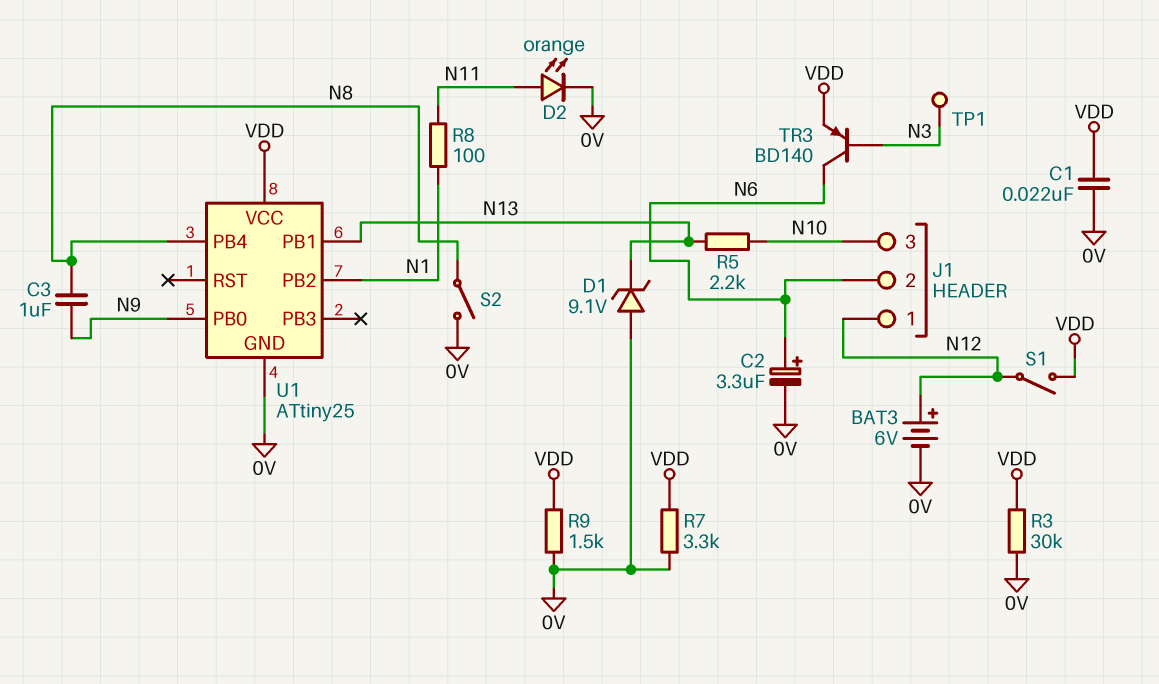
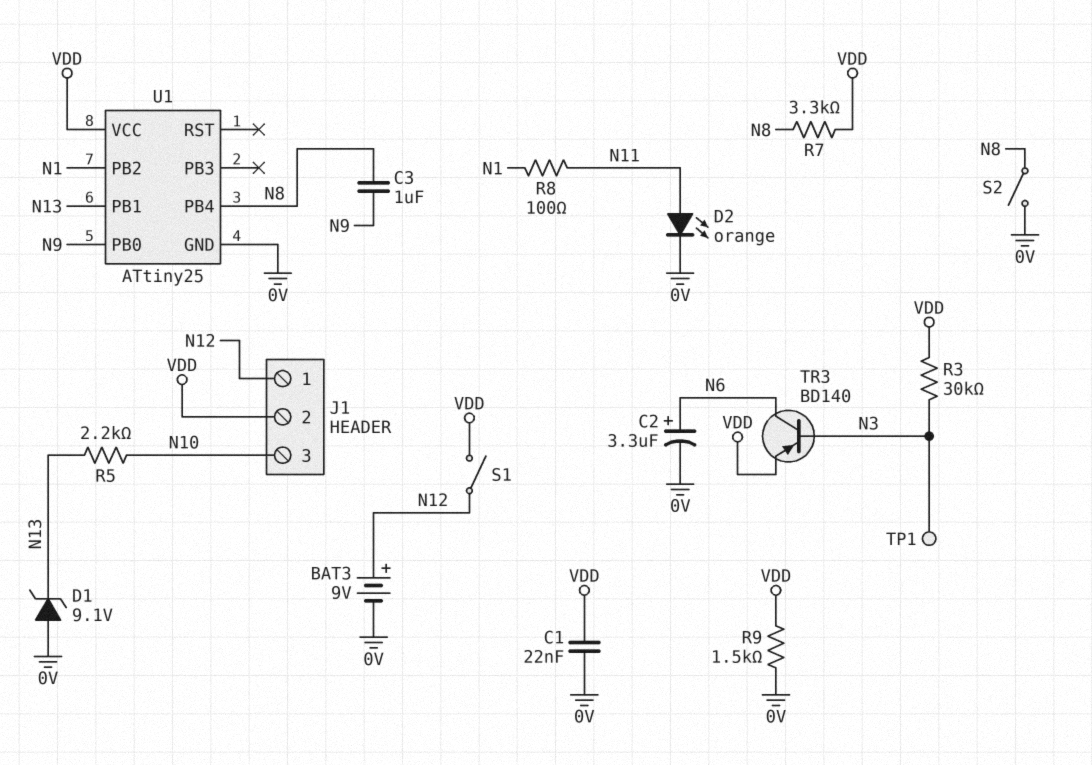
BAT3: 6V (plus N12, minus 0V) -> 9V (plus N12, minus 0V)
J1 pin 2: N6 -> VDD
R3: 30k (0V, VDD) -> 30k (N3, VDD)
R7: 3.3k (0V, VDD) -> 3.3k (N8, VDD)

